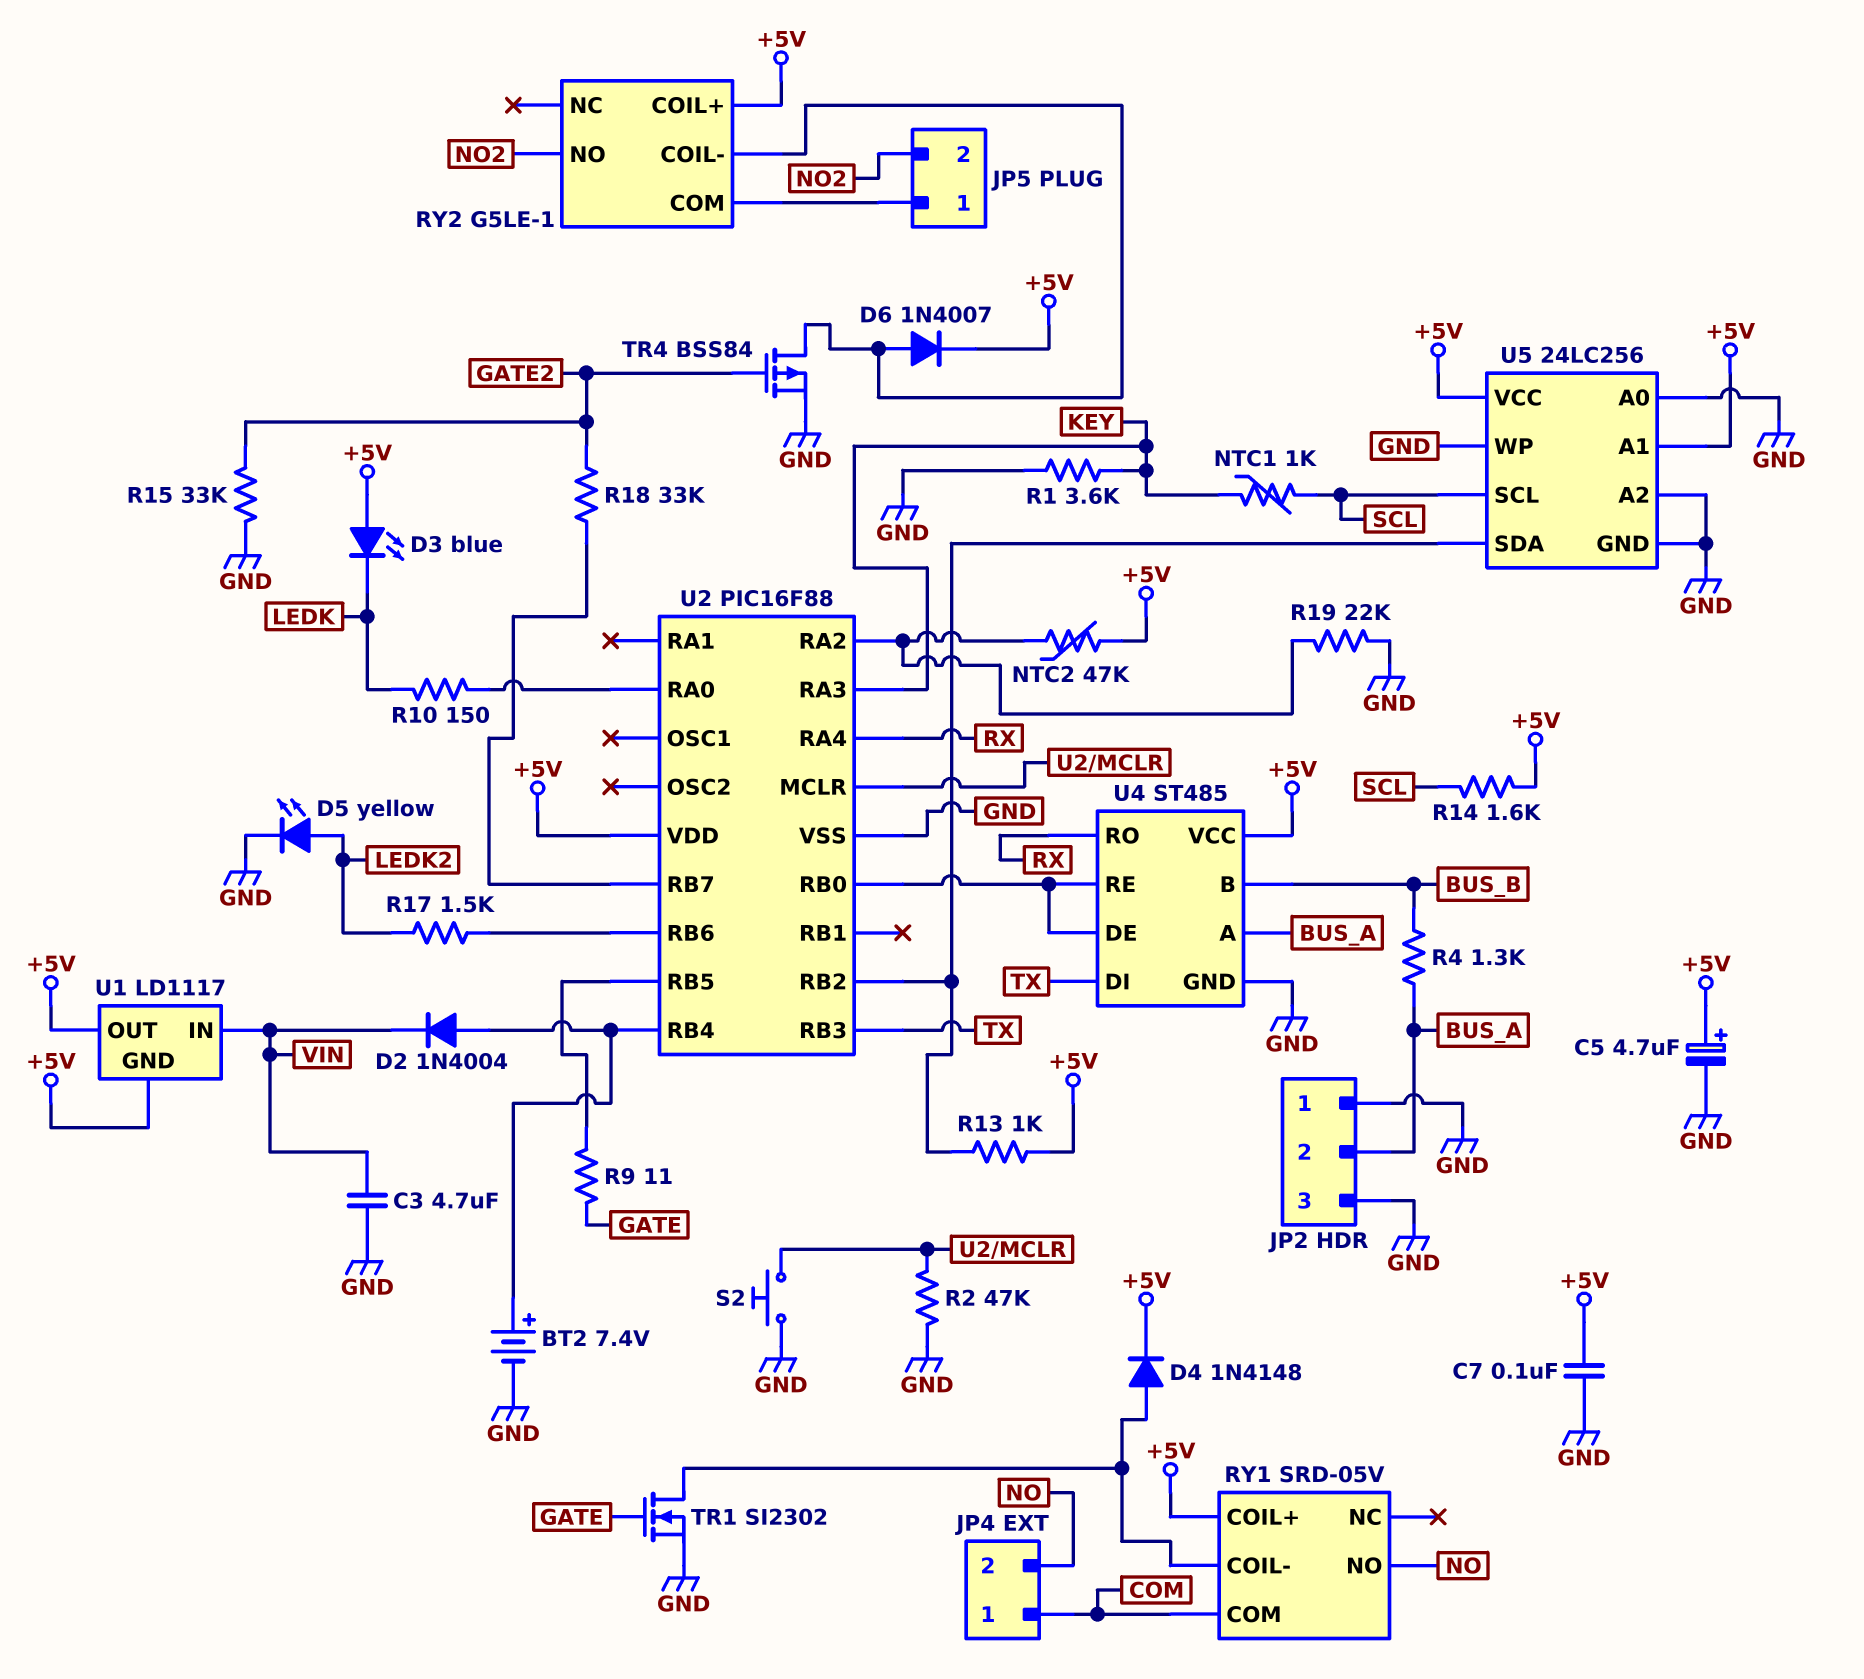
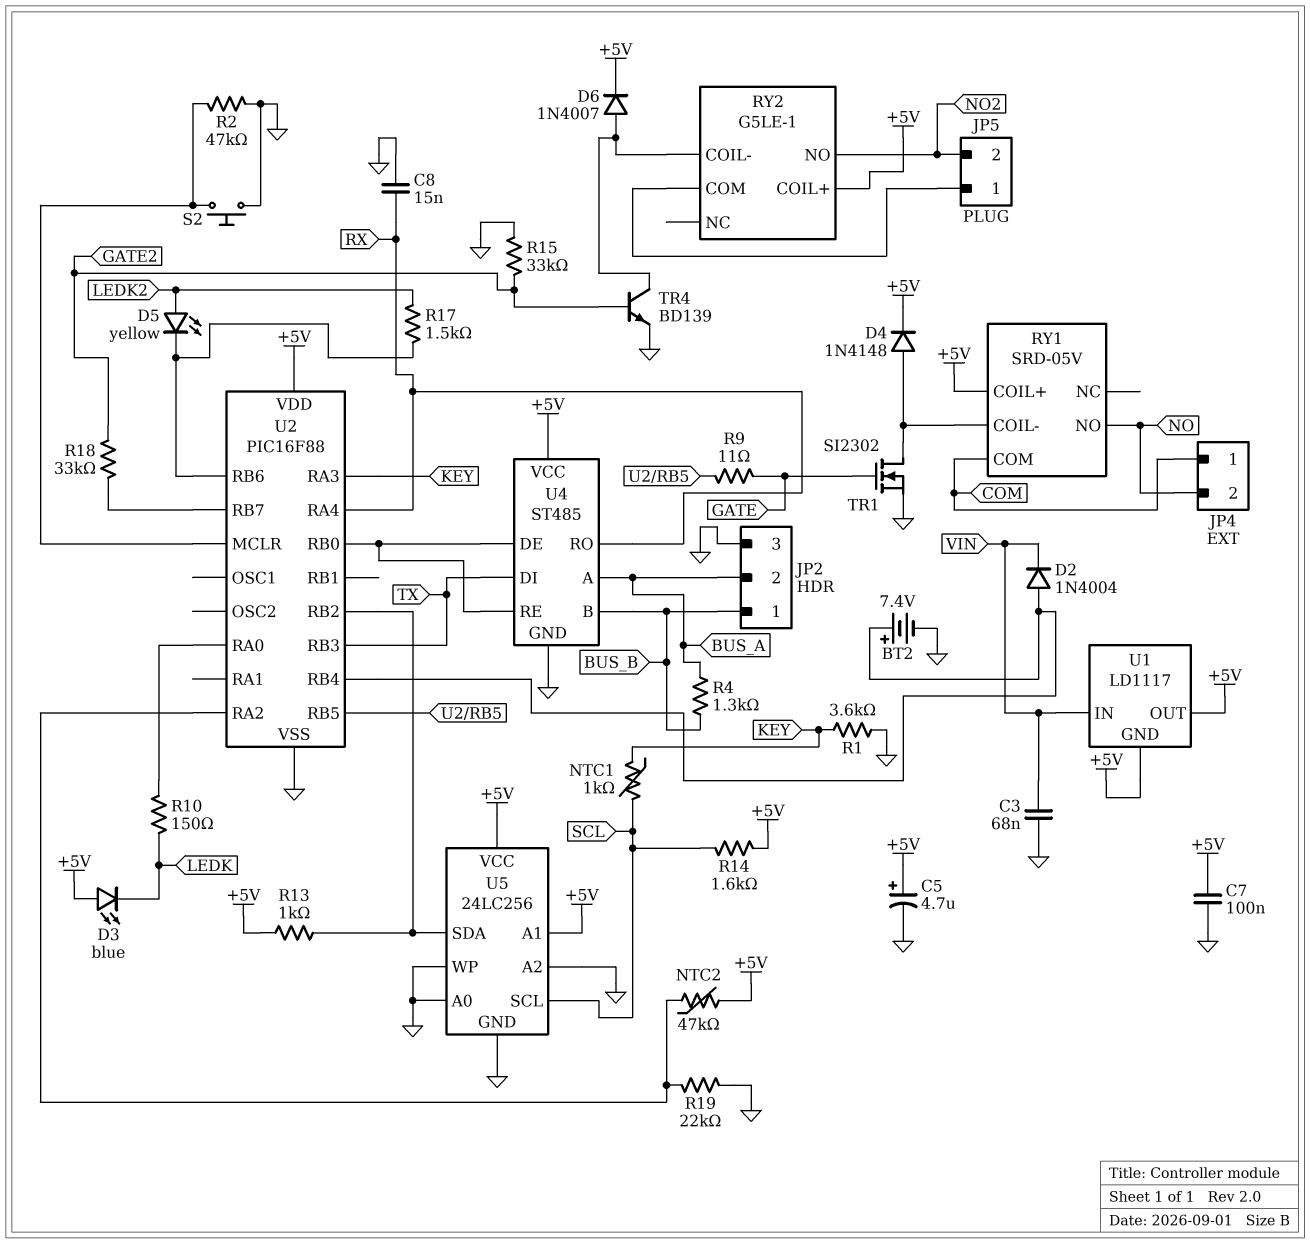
C3: 4.7uF (GND, VIN) -> 68nF (GND, VIN)
C8: none -> 15nF (GND, RX)
D5: LED yellow (A LEDK2, K GND) -> LED yellow (A LEDK2, K U2/RB6)
JP2 pin 1: GND -> BUS_B
TR4: PMOS BSS84 (G GATE2, D RY2/COIL-, S GND) -> NPN BD139 (B GATE2, C RY2/COIL-, E GND)

